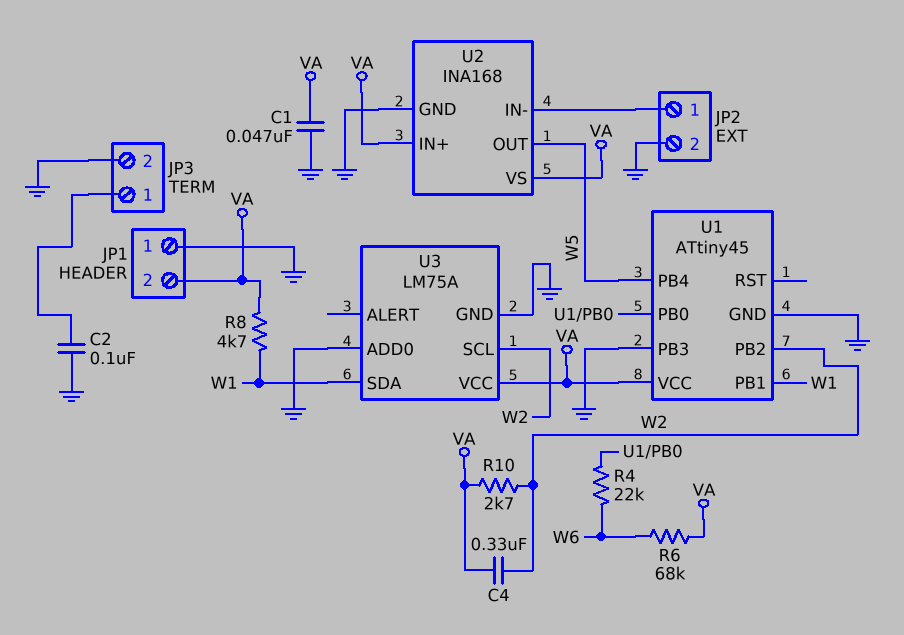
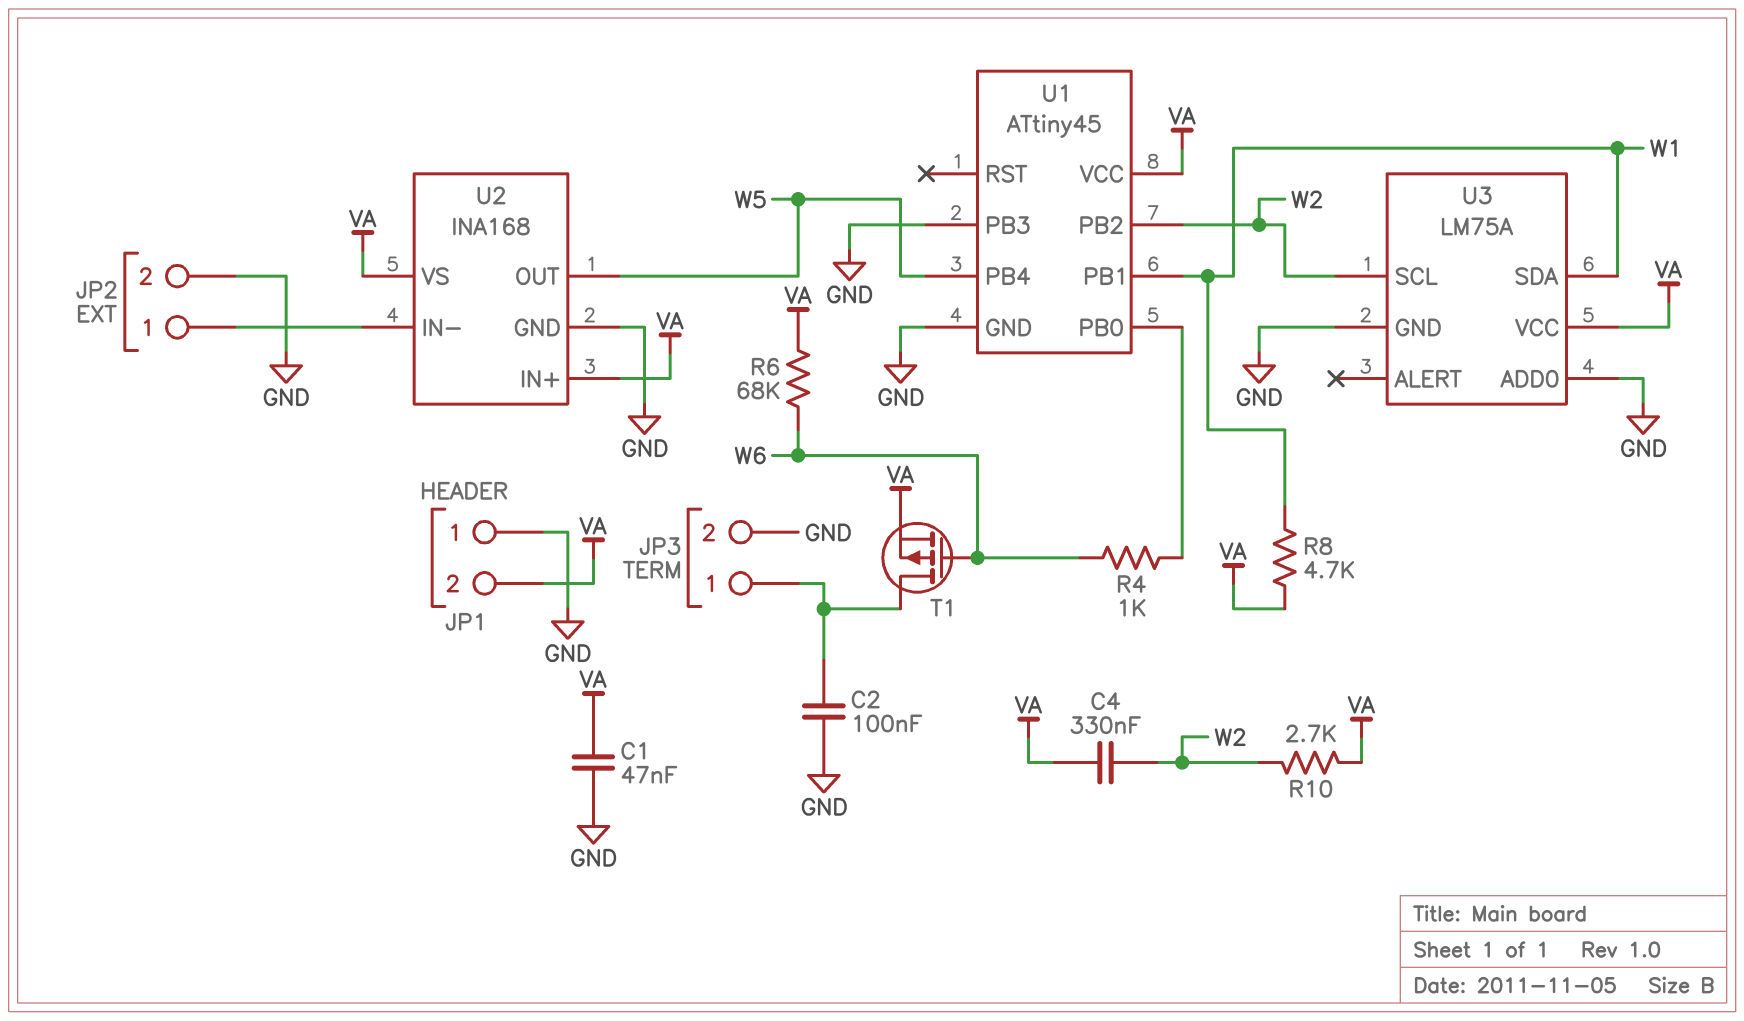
R4: 22k (U1/PB0, W6) -> 1k (U1/PB0, W6)
T1: none -> PMOS (G W6, D JP3/1, S VA)

